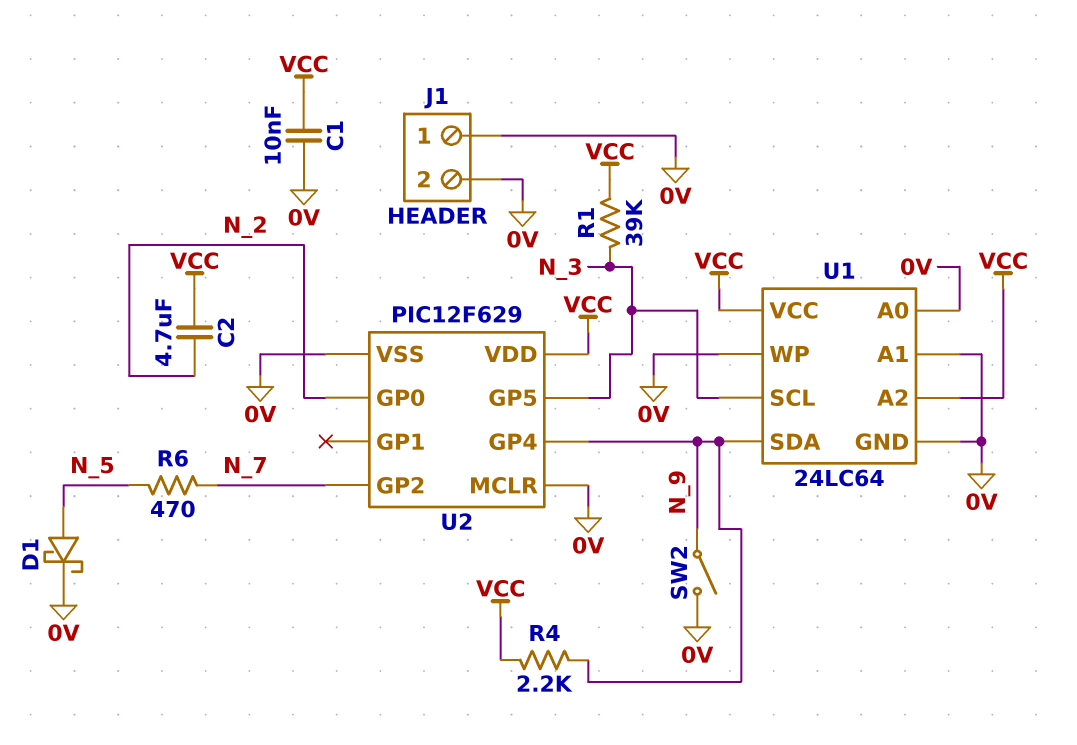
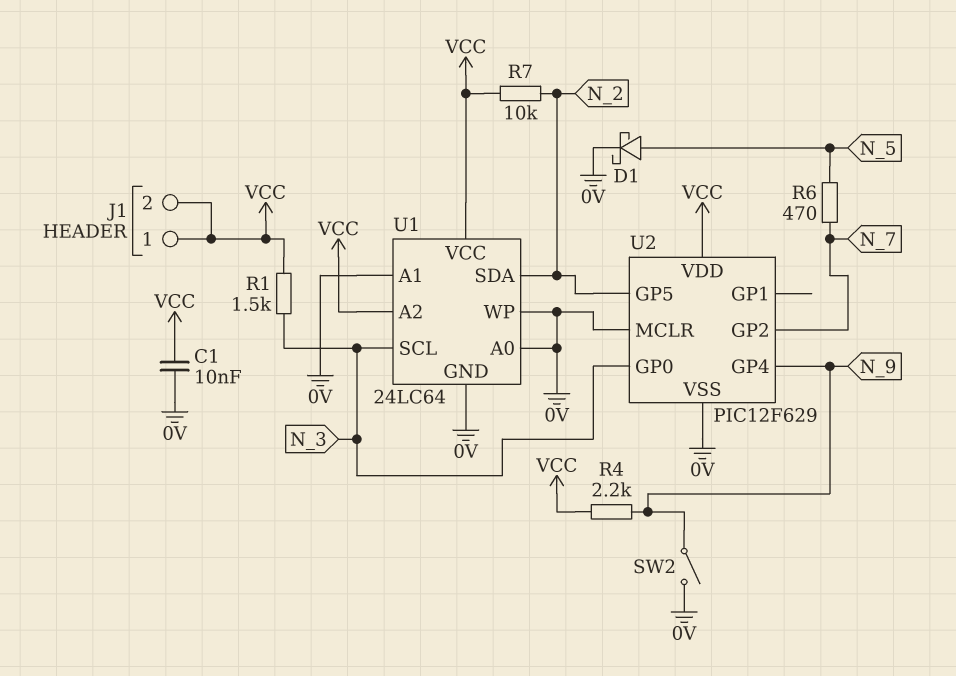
C2: 4.7uF (N_2, VCC) -> none
J1 pin 1: 0V -> VCC
J1 pin 2: 0V -> VCC
R1: 39k (N_3, VCC) -> 1.5k (N_3, VCC)
R7: none -> 10k (N_2, VCC)
U1 pin SDA: N_9 -> N_2
U2 pin GP0: N_2 -> N_3
U2 pin GP5: N_3 -> N_2

